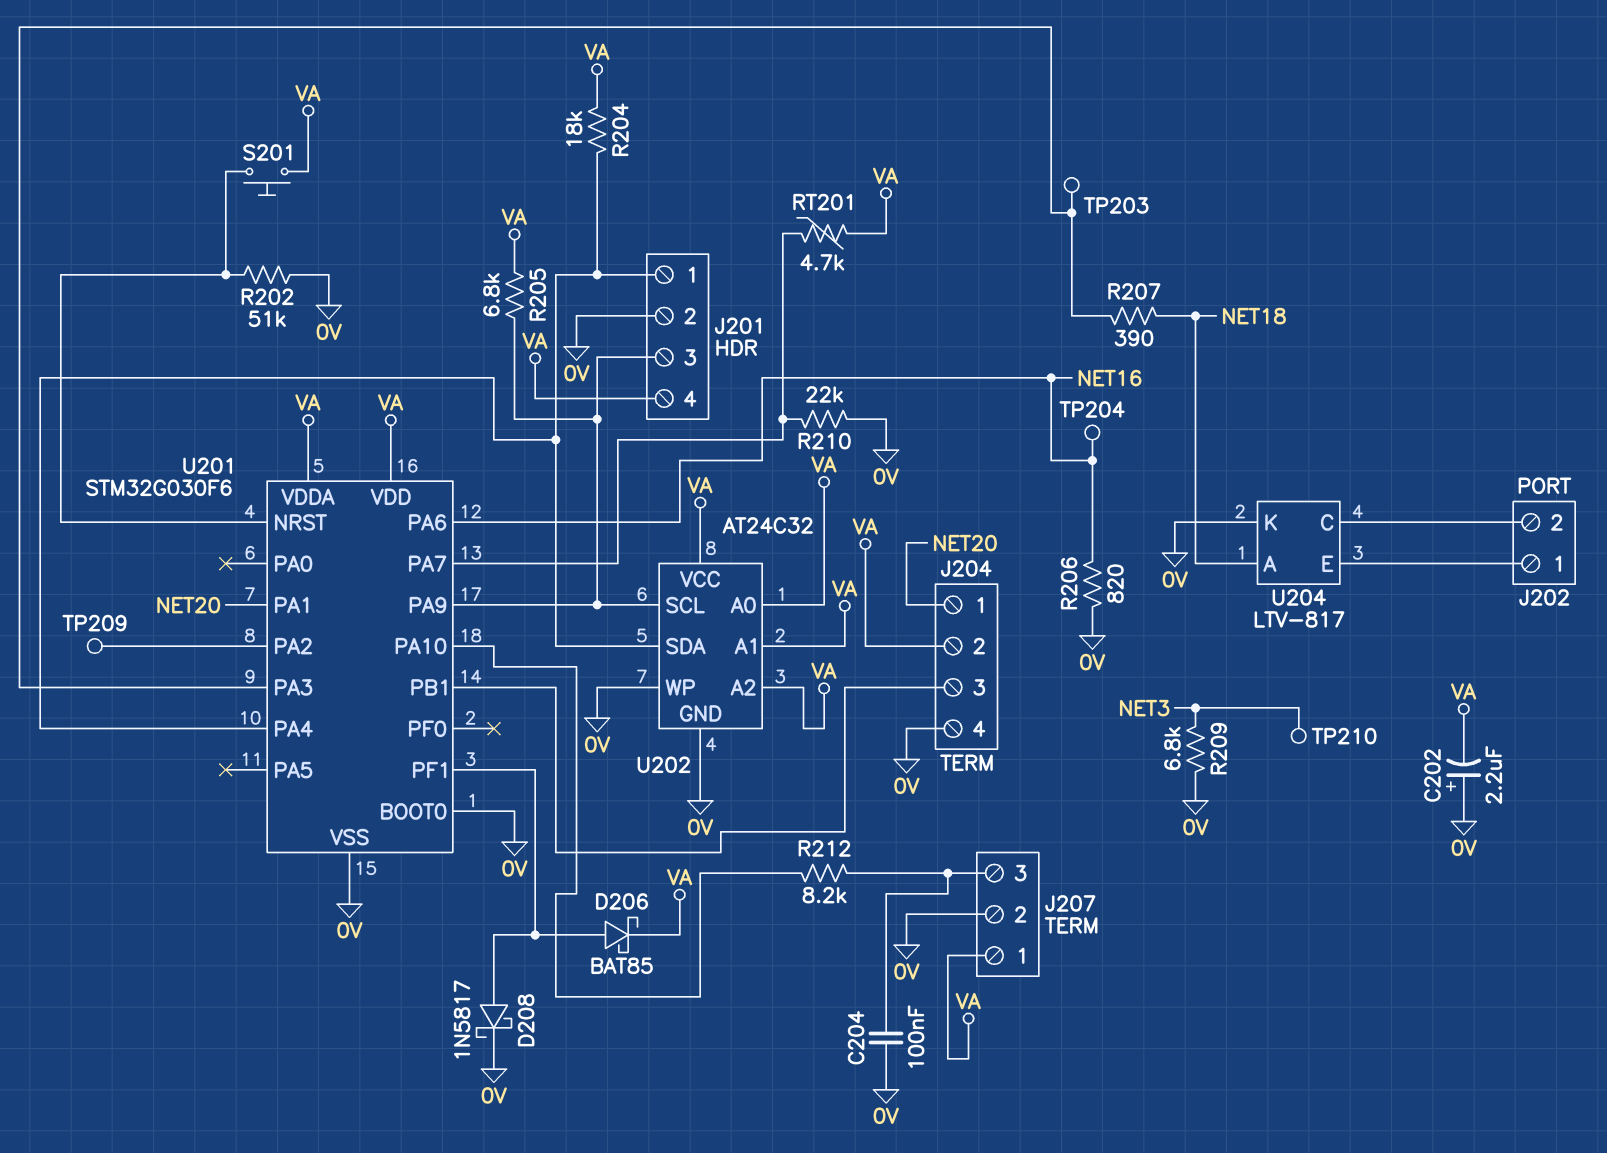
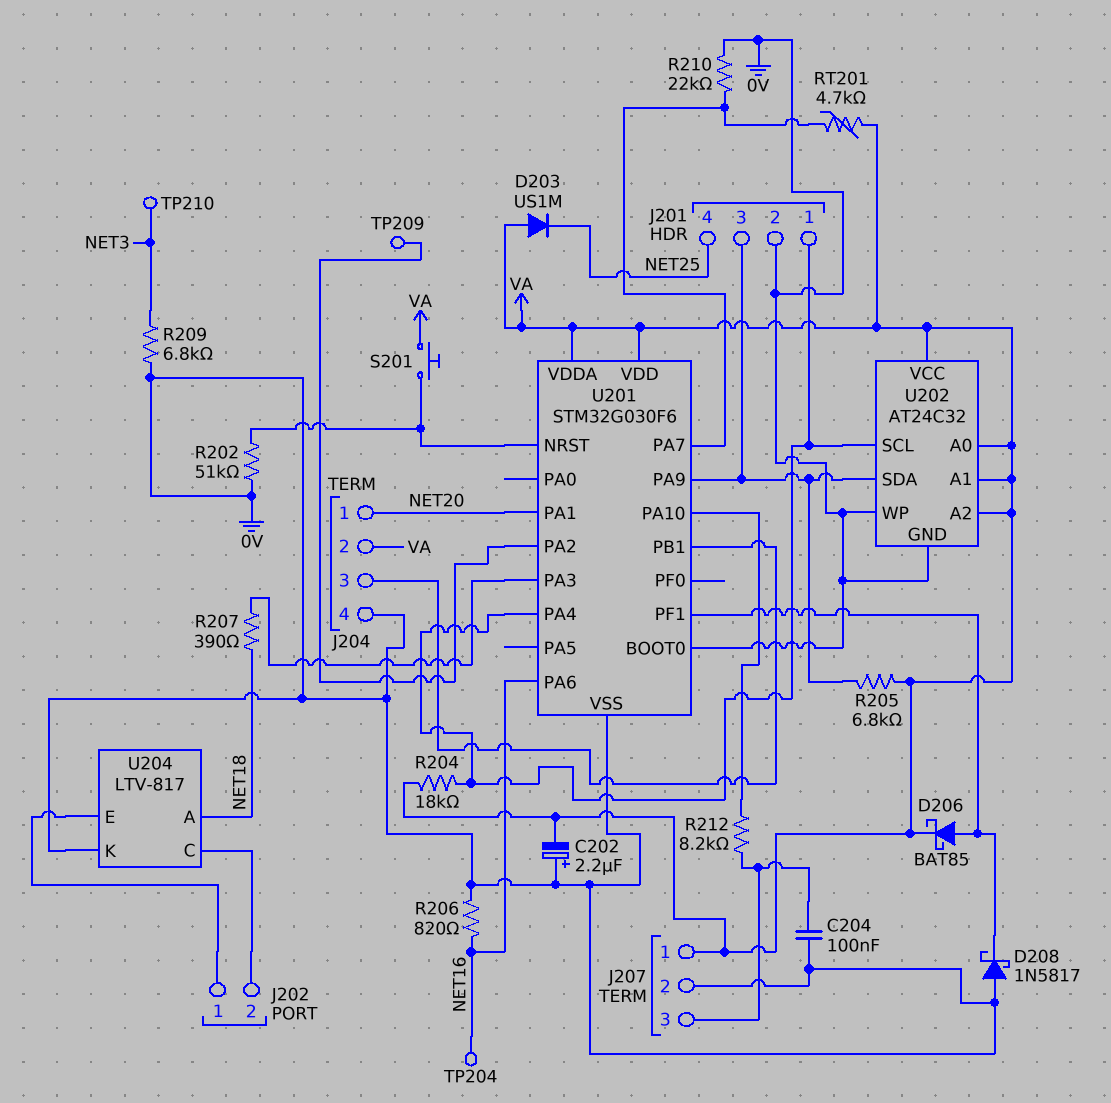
D203: none -> diode US1M (A VA, K NET25)
D208: schottky 1N5817 (A U201/PF1, K 0V) -> schottky 1N5817 (A 0V, K U201/PF1)
J201 pin 4: VA -> NET25
TP203: test point (U201/PA3) -> none
U202 pin SCL: J201/3 -> J201/1
U202 pin SDA: J201/1 -> J201/3

